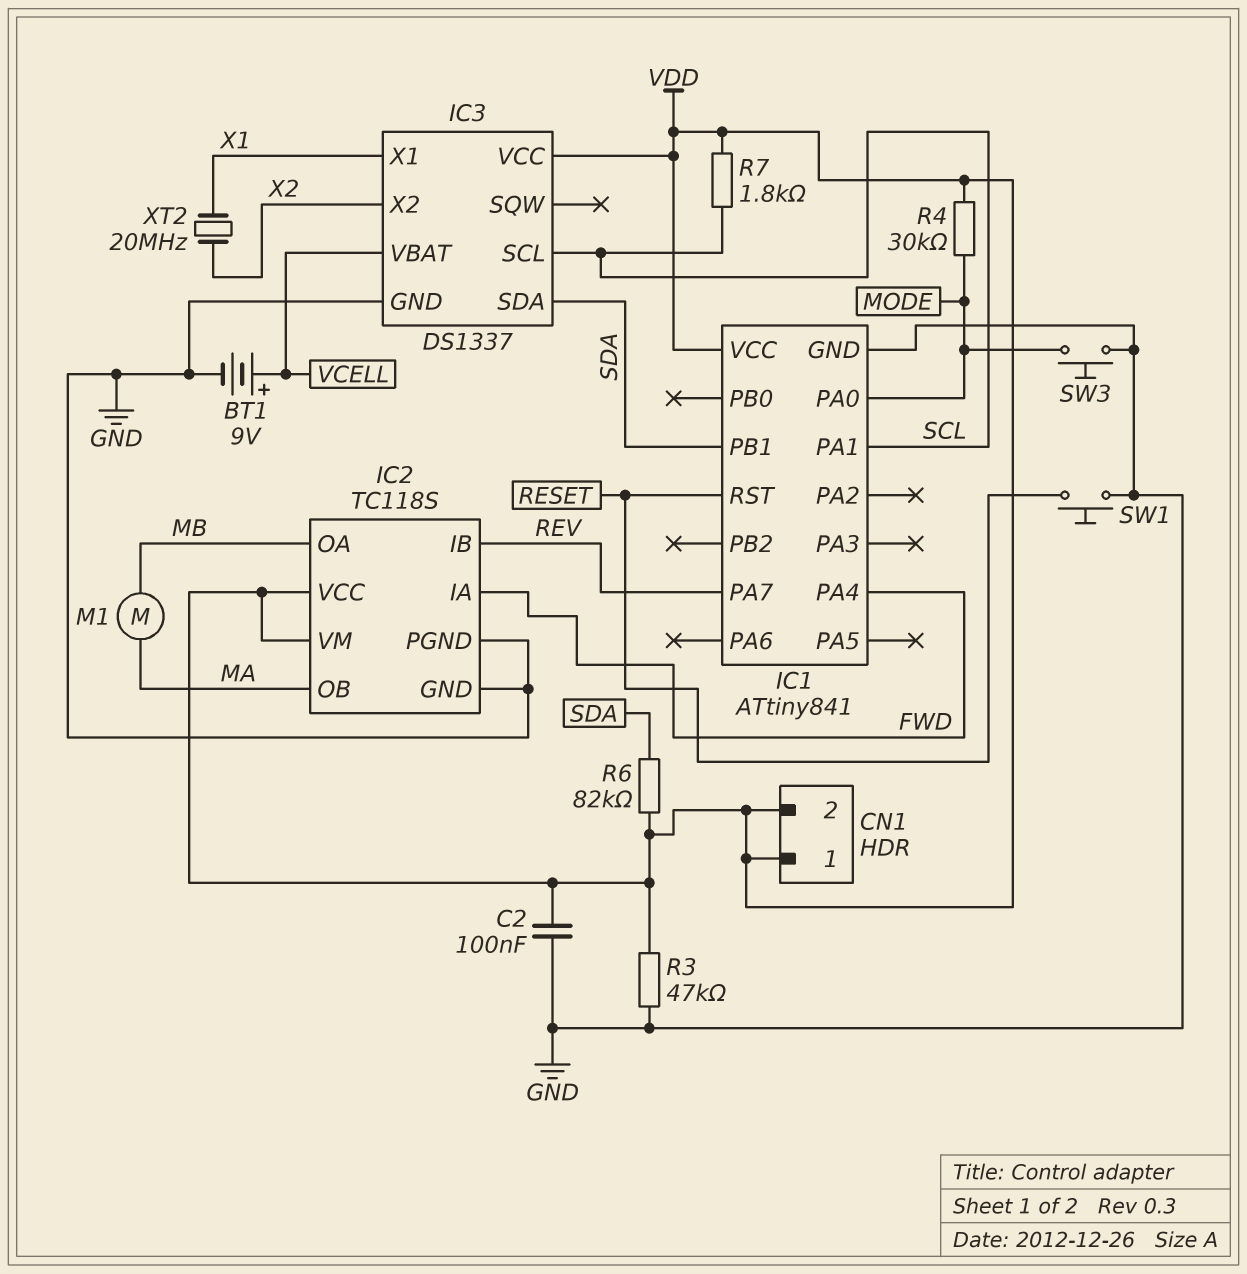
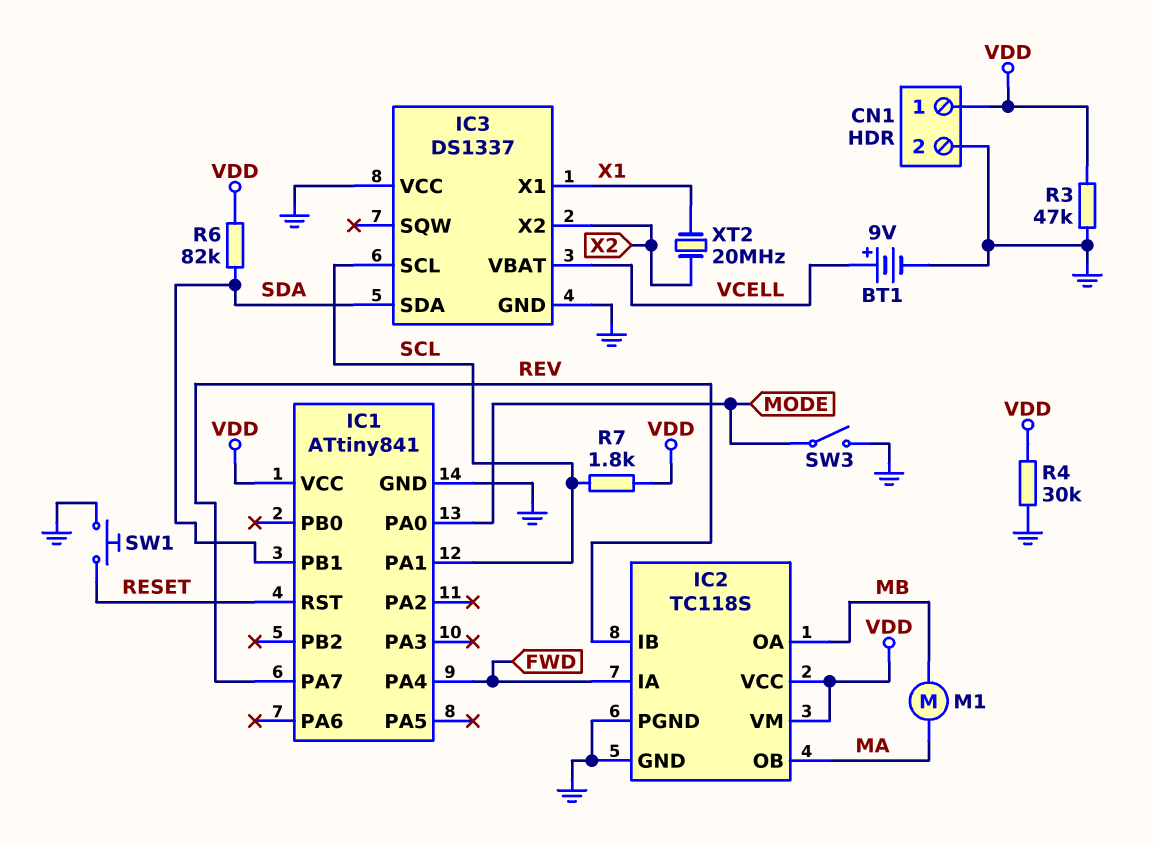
C2: 100nF (GND, VDD) -> none
CN1 pin 2: VDD -> GND
IC3 pin VCC: VDD -> GND
R4: 30k (MODE, VDD) -> 30k (GND, VDD)
SW3: button (GND, MODE) -> switch (GND, MODE)

